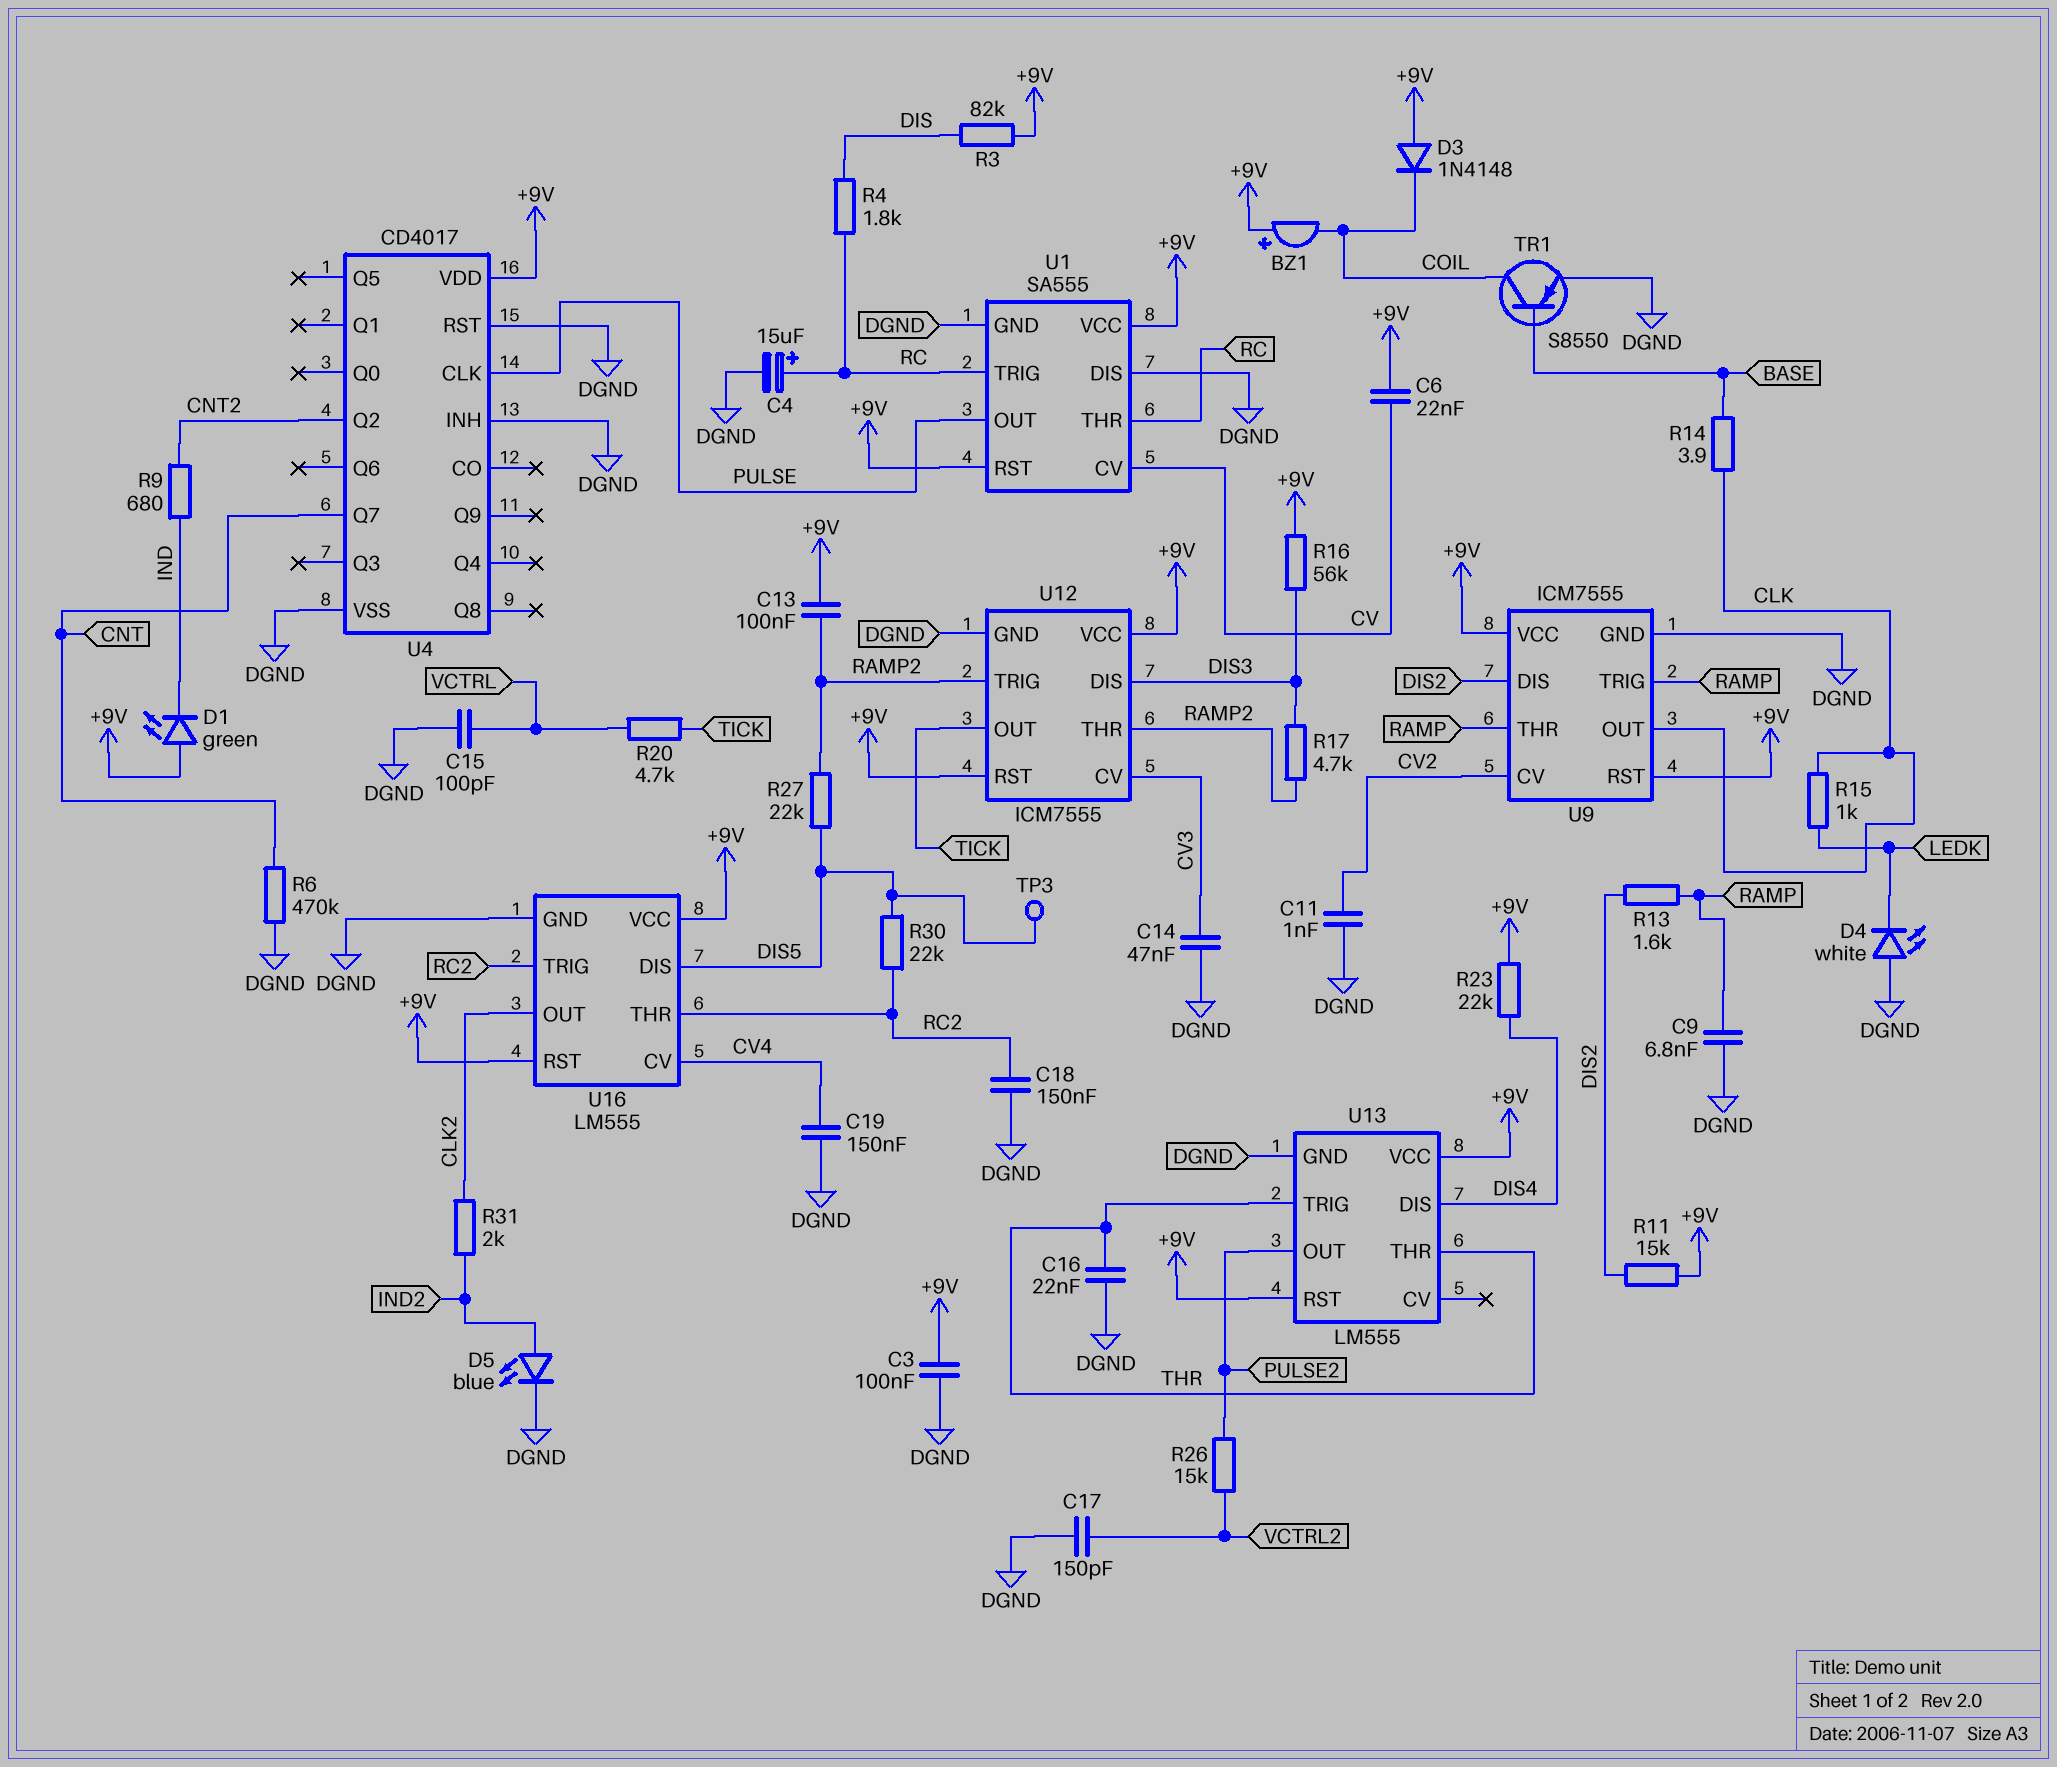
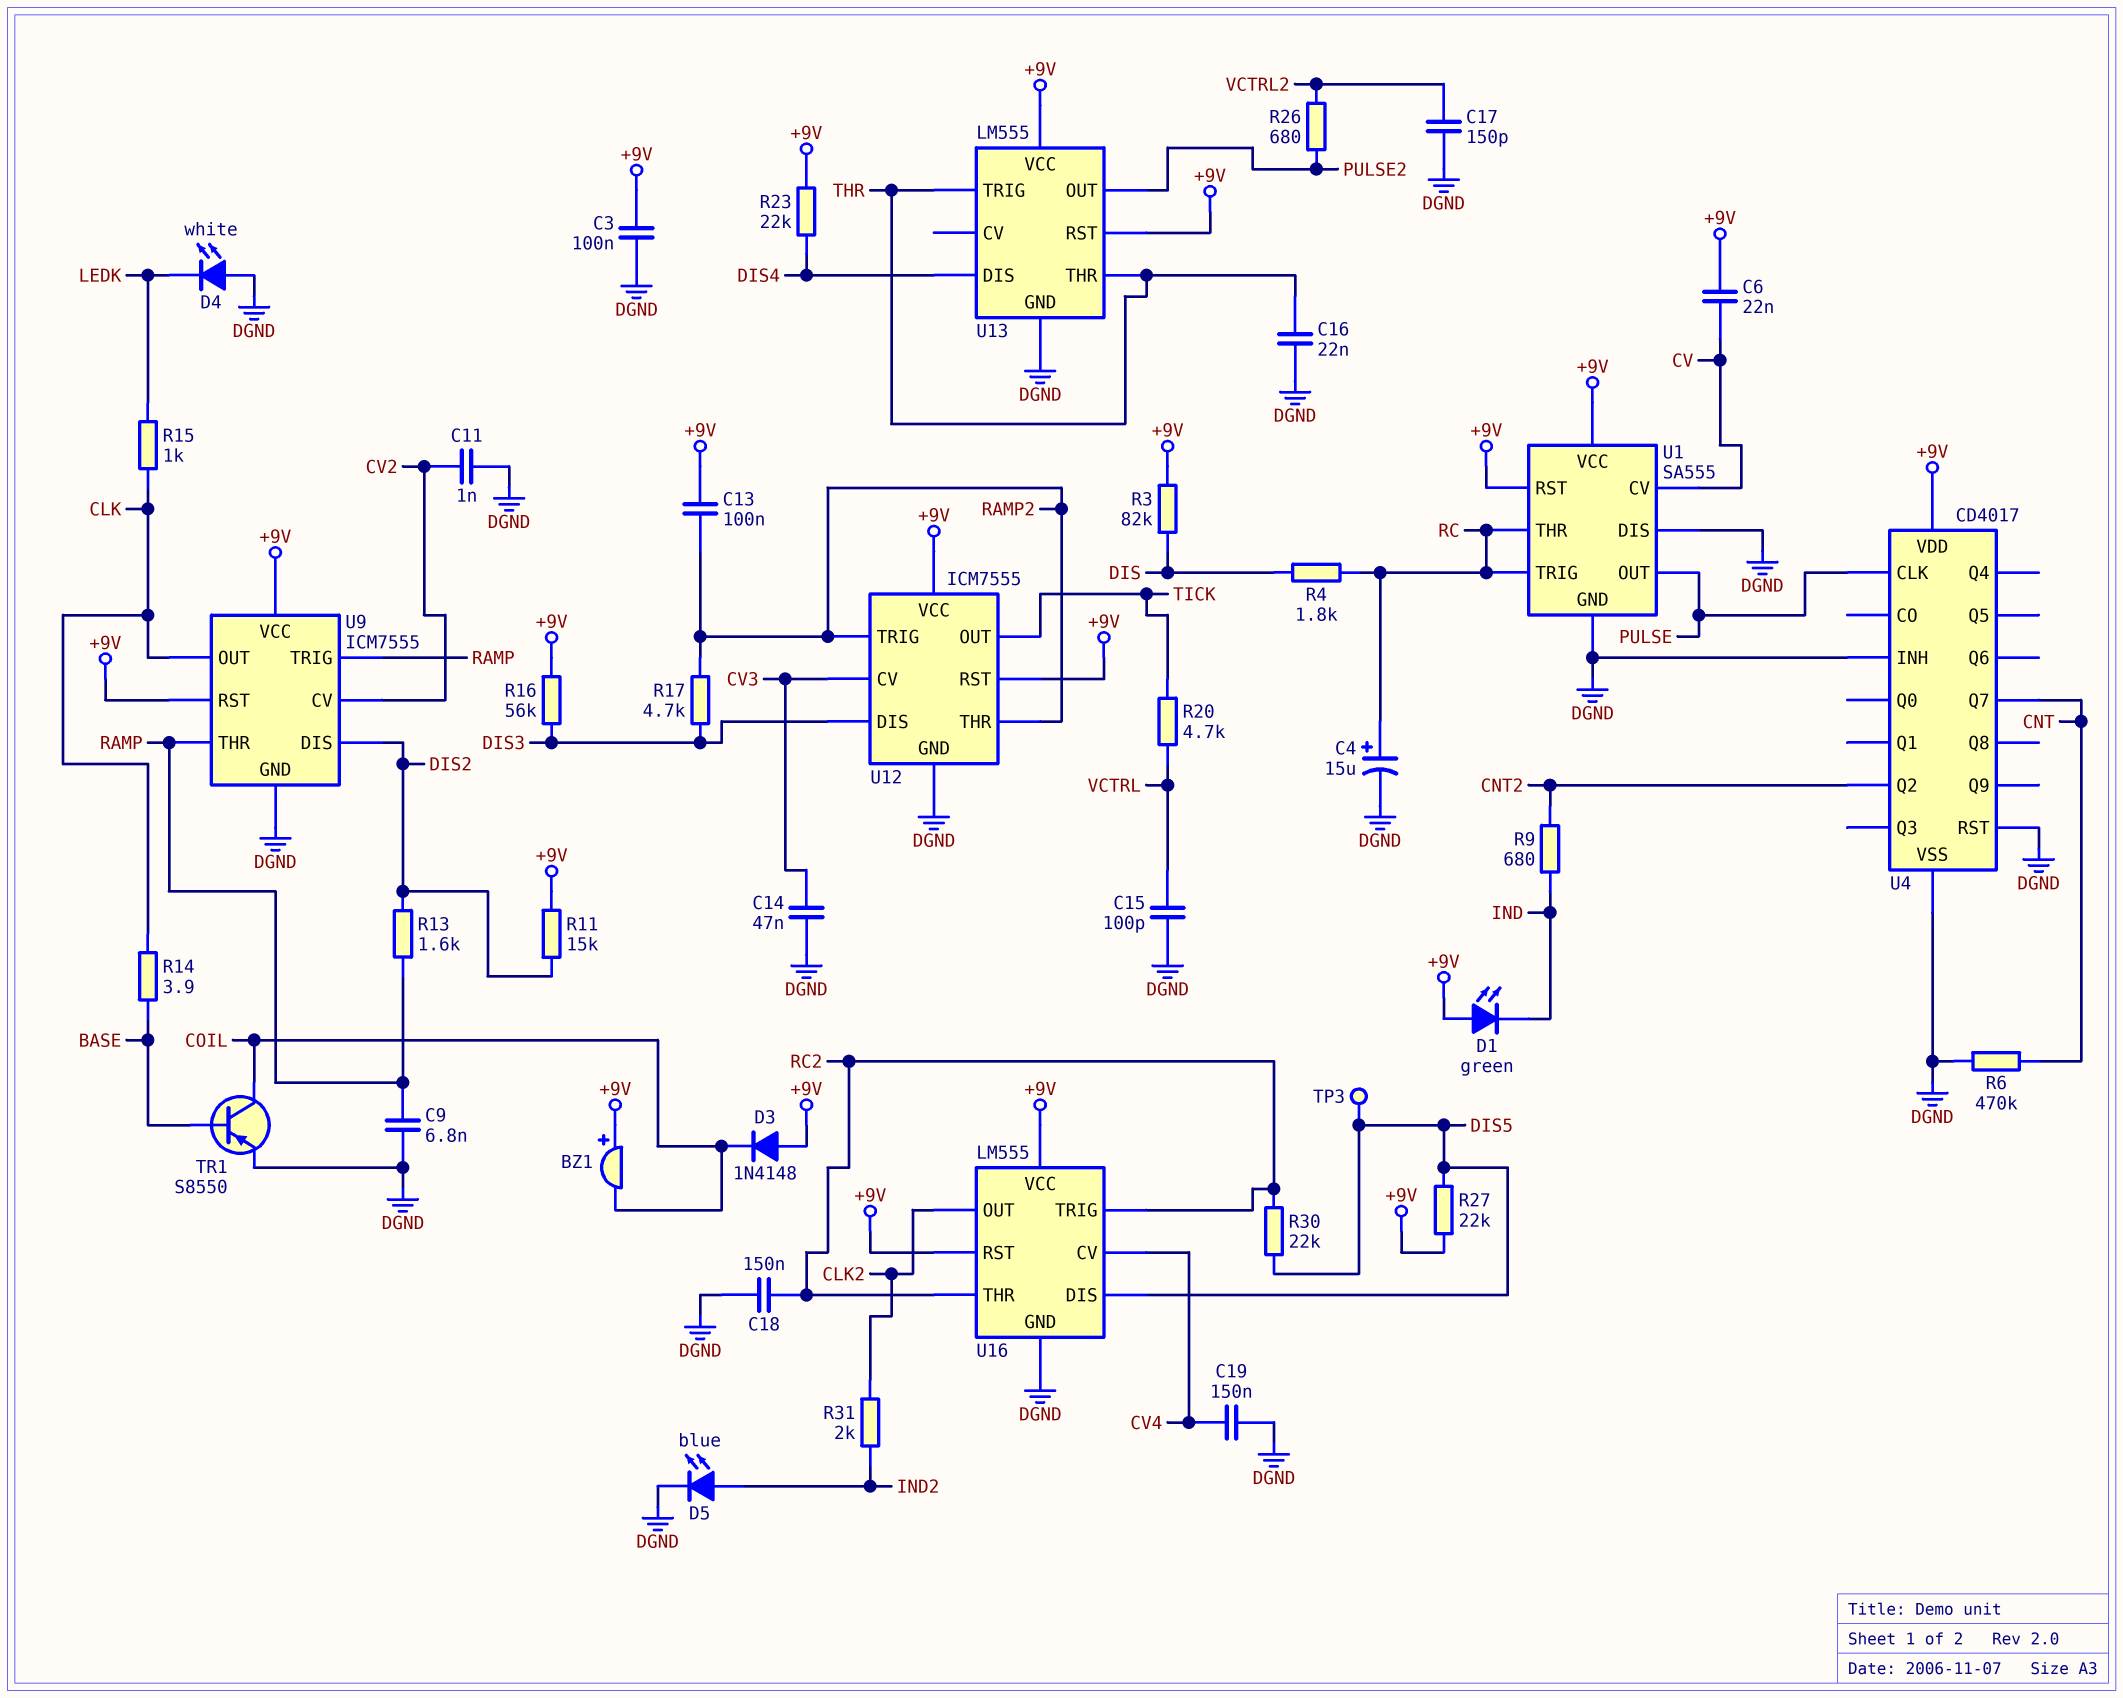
R26: 15k (PULSE2, VCTRL2) -> 680 (PULSE2, VCTRL2)
R27: 22k (DIS5, RAMP2) -> 22k (+9V, DIS5)

